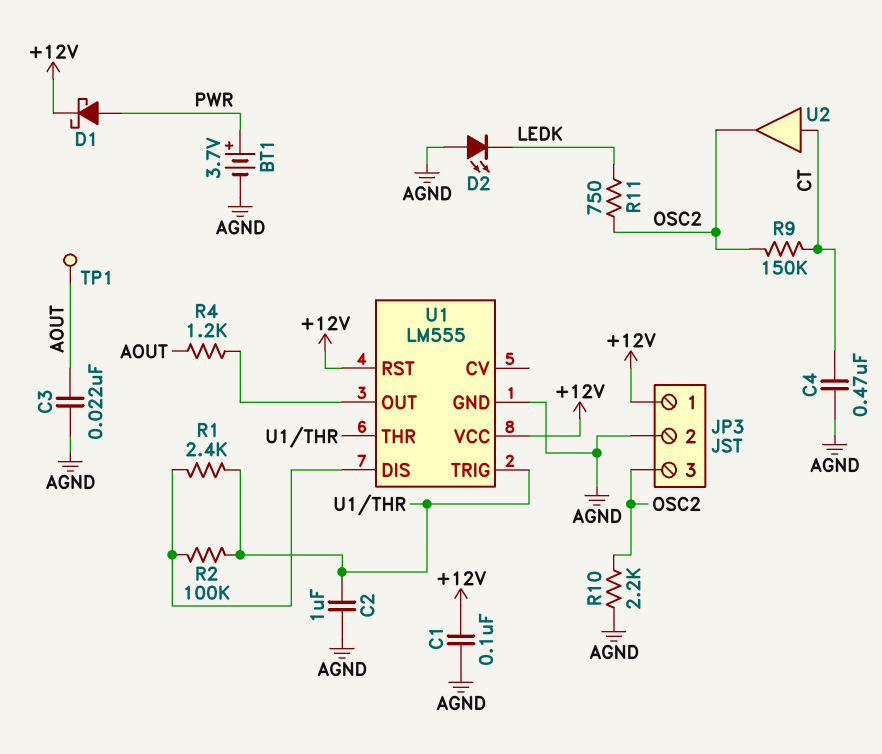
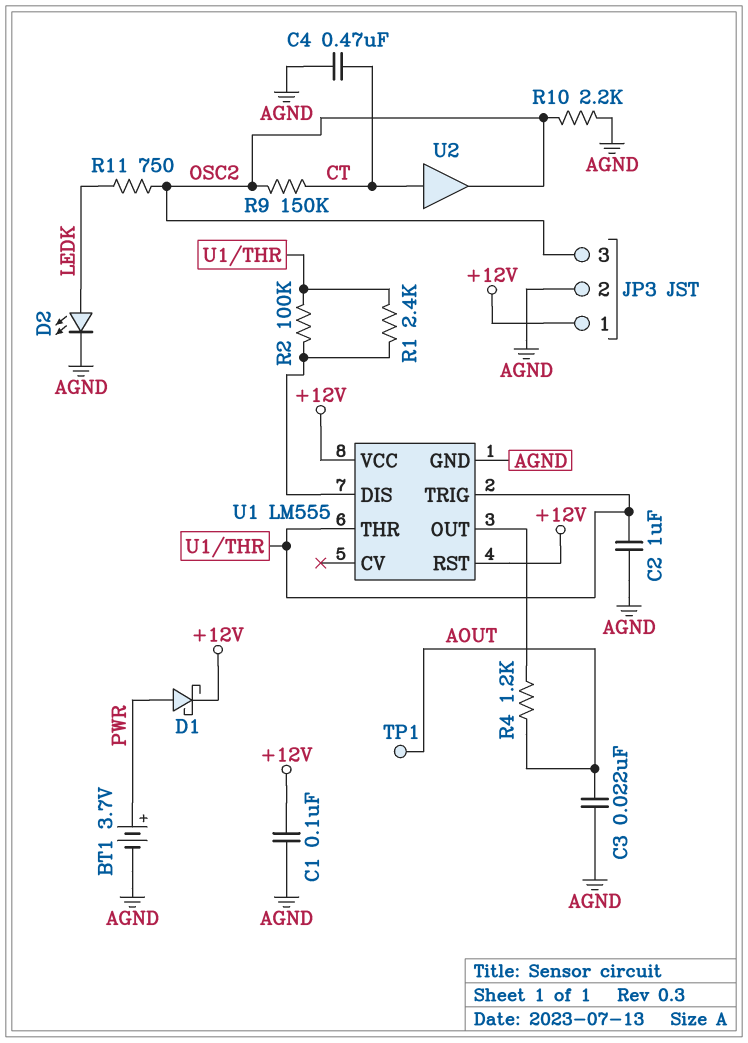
D2: LED (A AGND, K LEDK) -> LED (A LEDK, K AGND)

